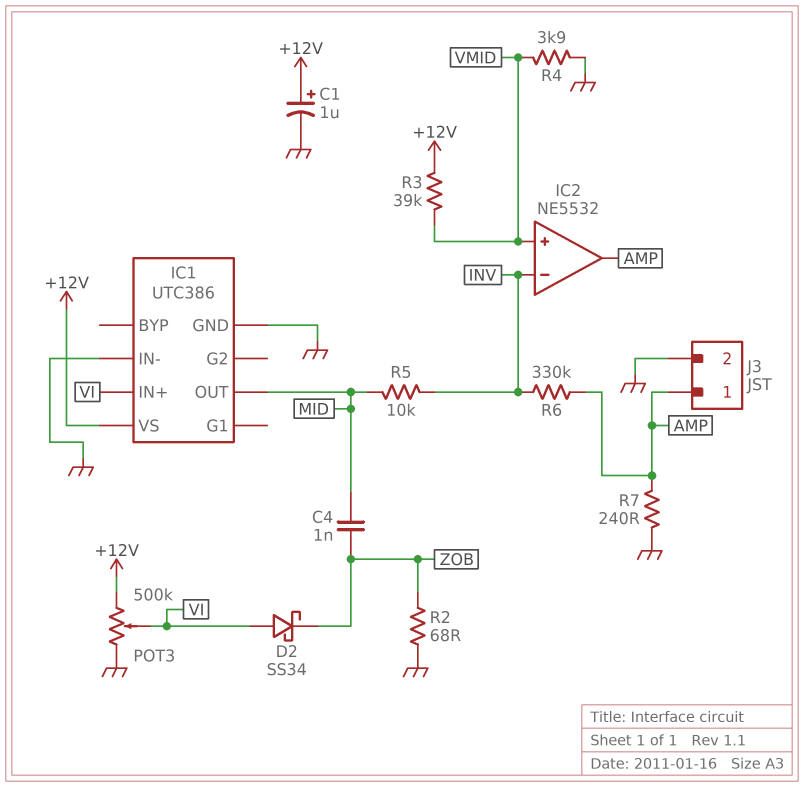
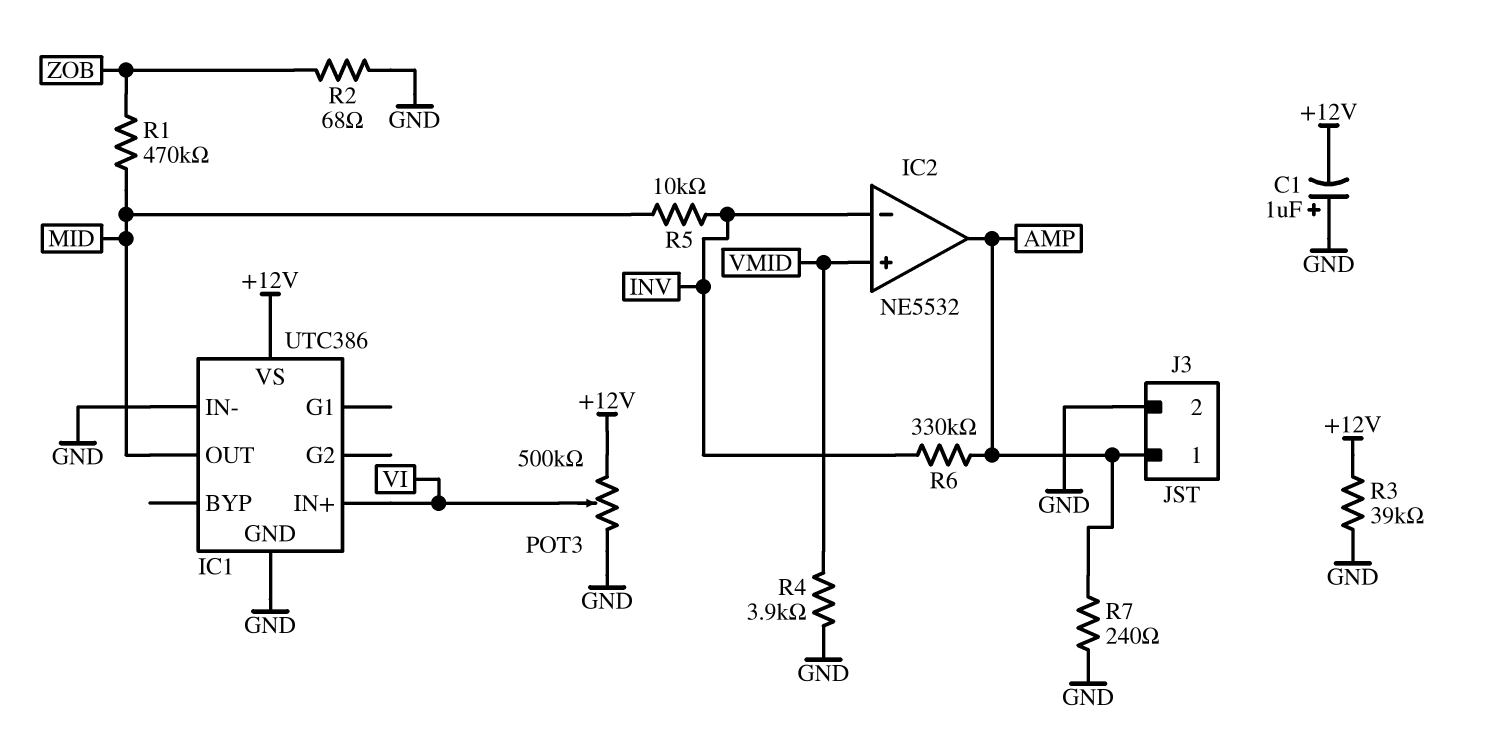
C1: 1uF (plus +12V, minus GND) -> 1uF (plus GND, minus +12V)
C4: 1nF (MID, ZOB) -> none
D2: schottky SS34 (A VI, K ZOB) -> none
R1: none -> 470k (MID, ZOB)
R3: 39k (+12V, VMID) -> 39k (+12V, GND)

